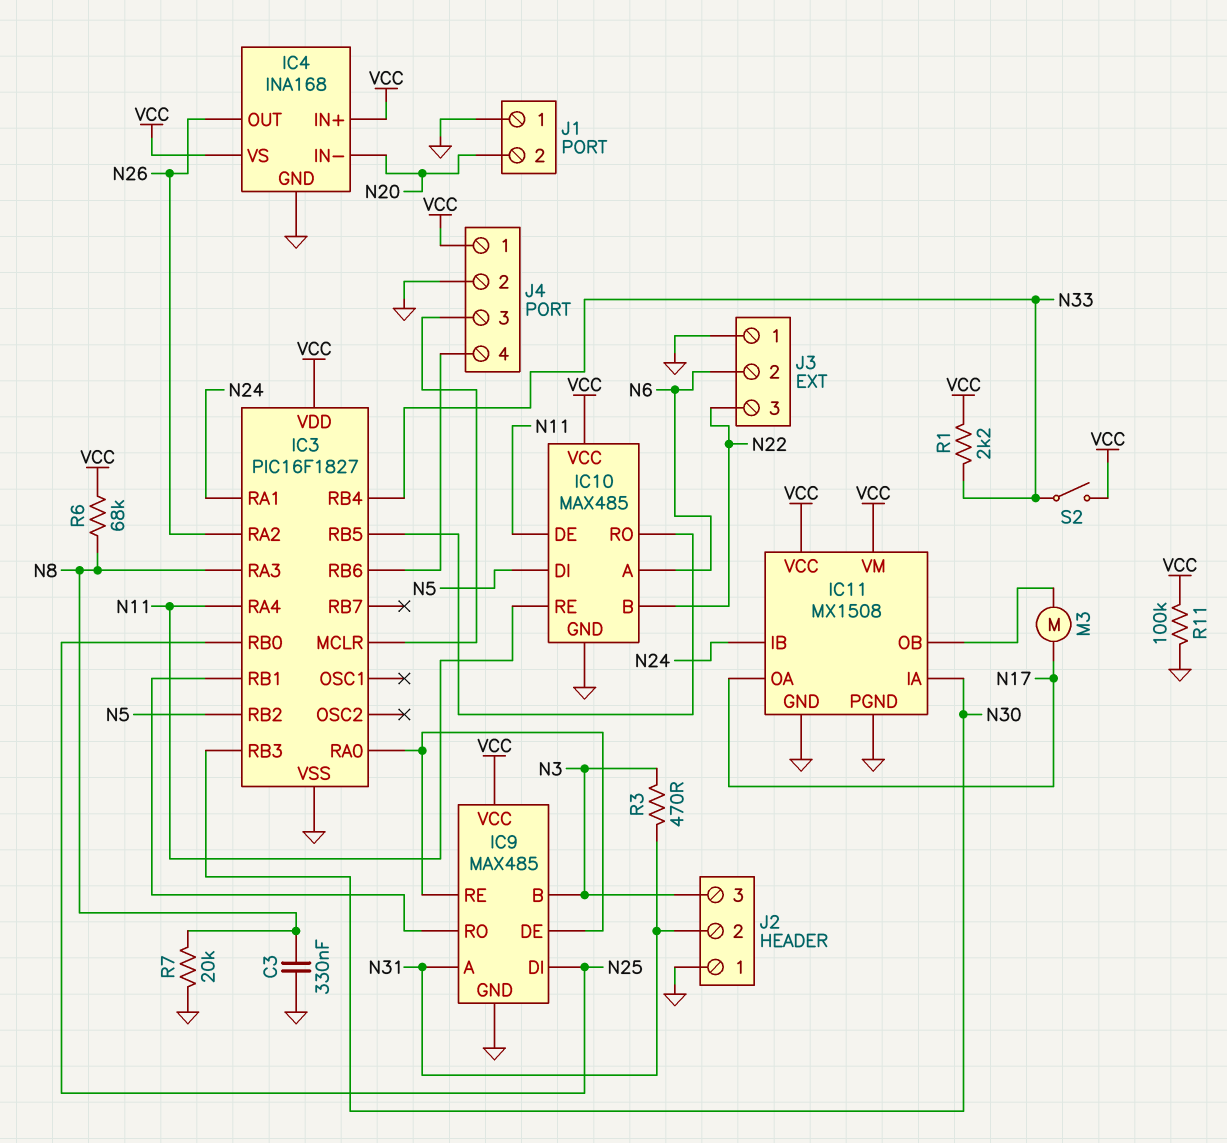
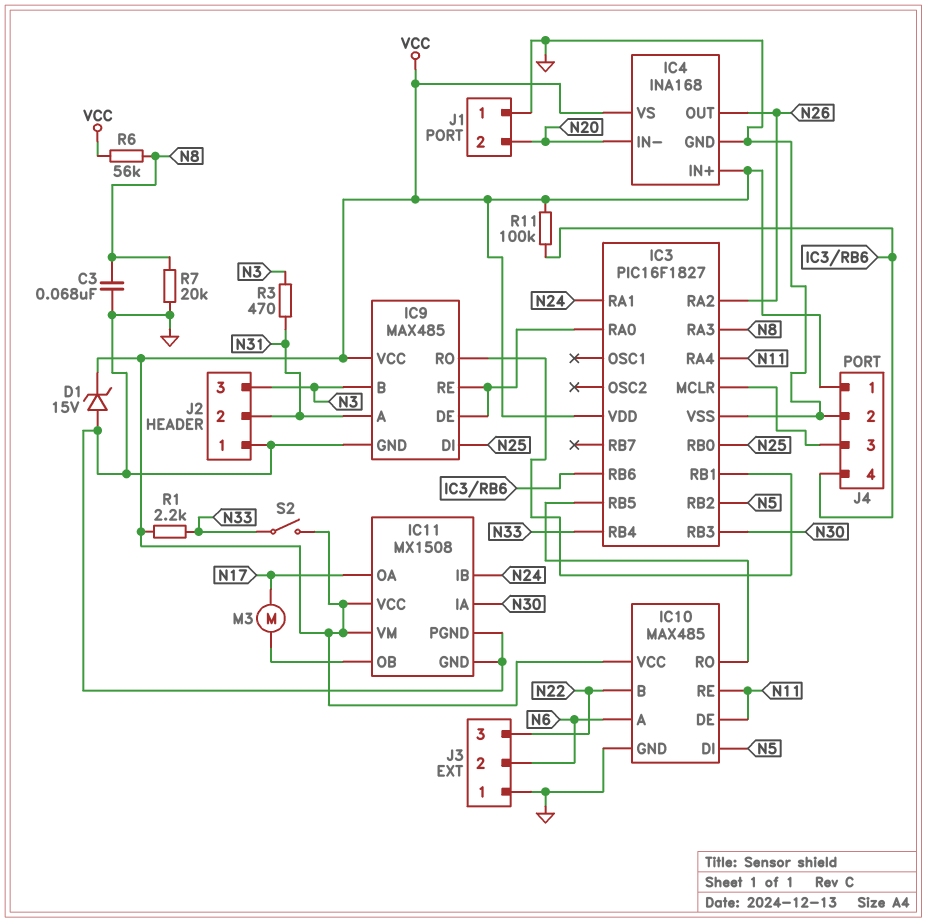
C3: 330nF (GND, N8) -> 68nF (GND, N8)
D1: none -> zener 15V (A GND, K VCC)
R6: 68k (N8, VCC) -> 56k (N8, VCC)
R11: 100k (GND, VCC) -> 100k (IC3/RB6, VCC)

